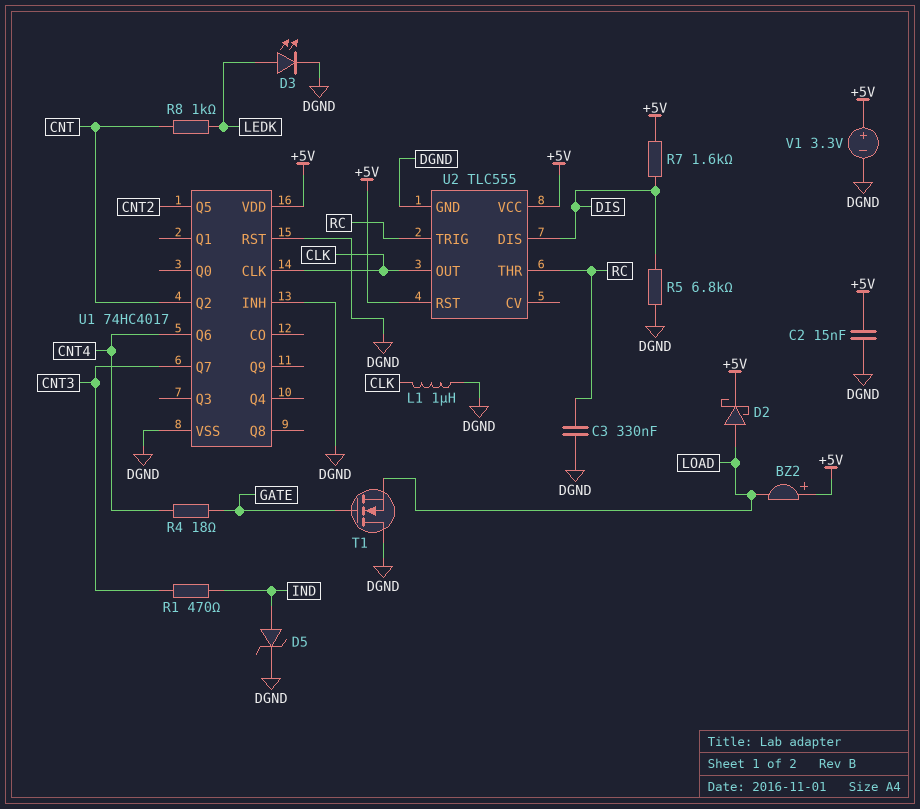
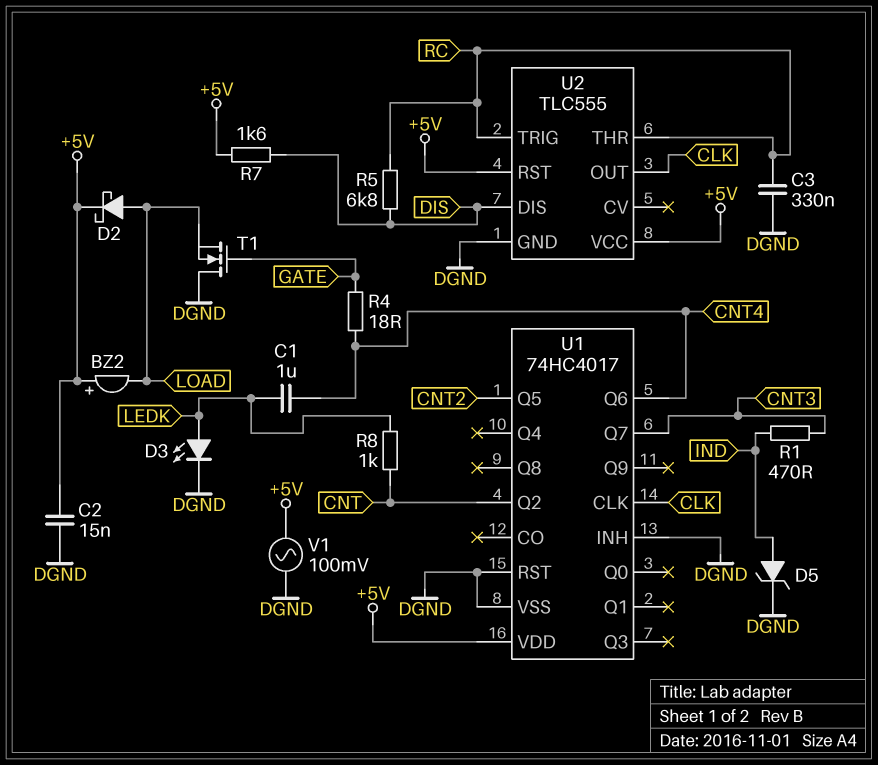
C1: none -> 1uF (CNT4, LEDK)
L1: 1uH (CLK, DGND) -> none
R5: 6.8k (DGND, DIS) -> 6.8k (DIS, RC)
V1: 3.3V (plus +5V, minus DGND) -> AC 100mV (+5V, DGND)

